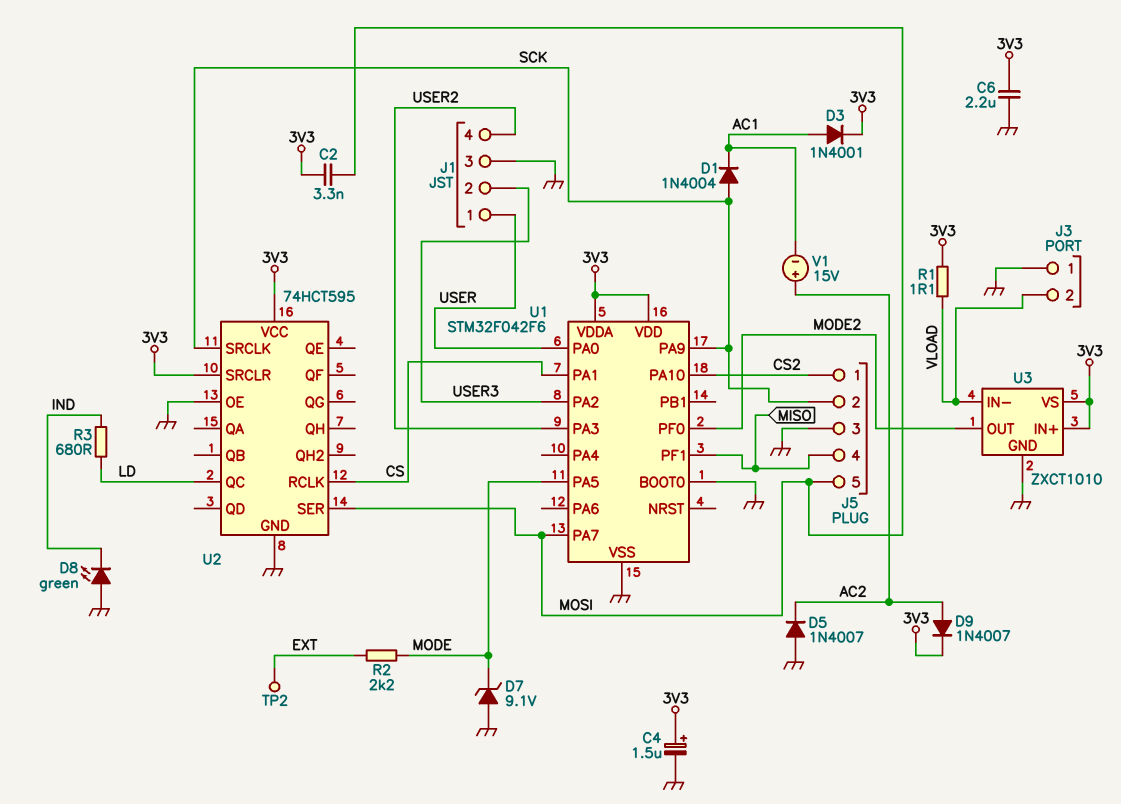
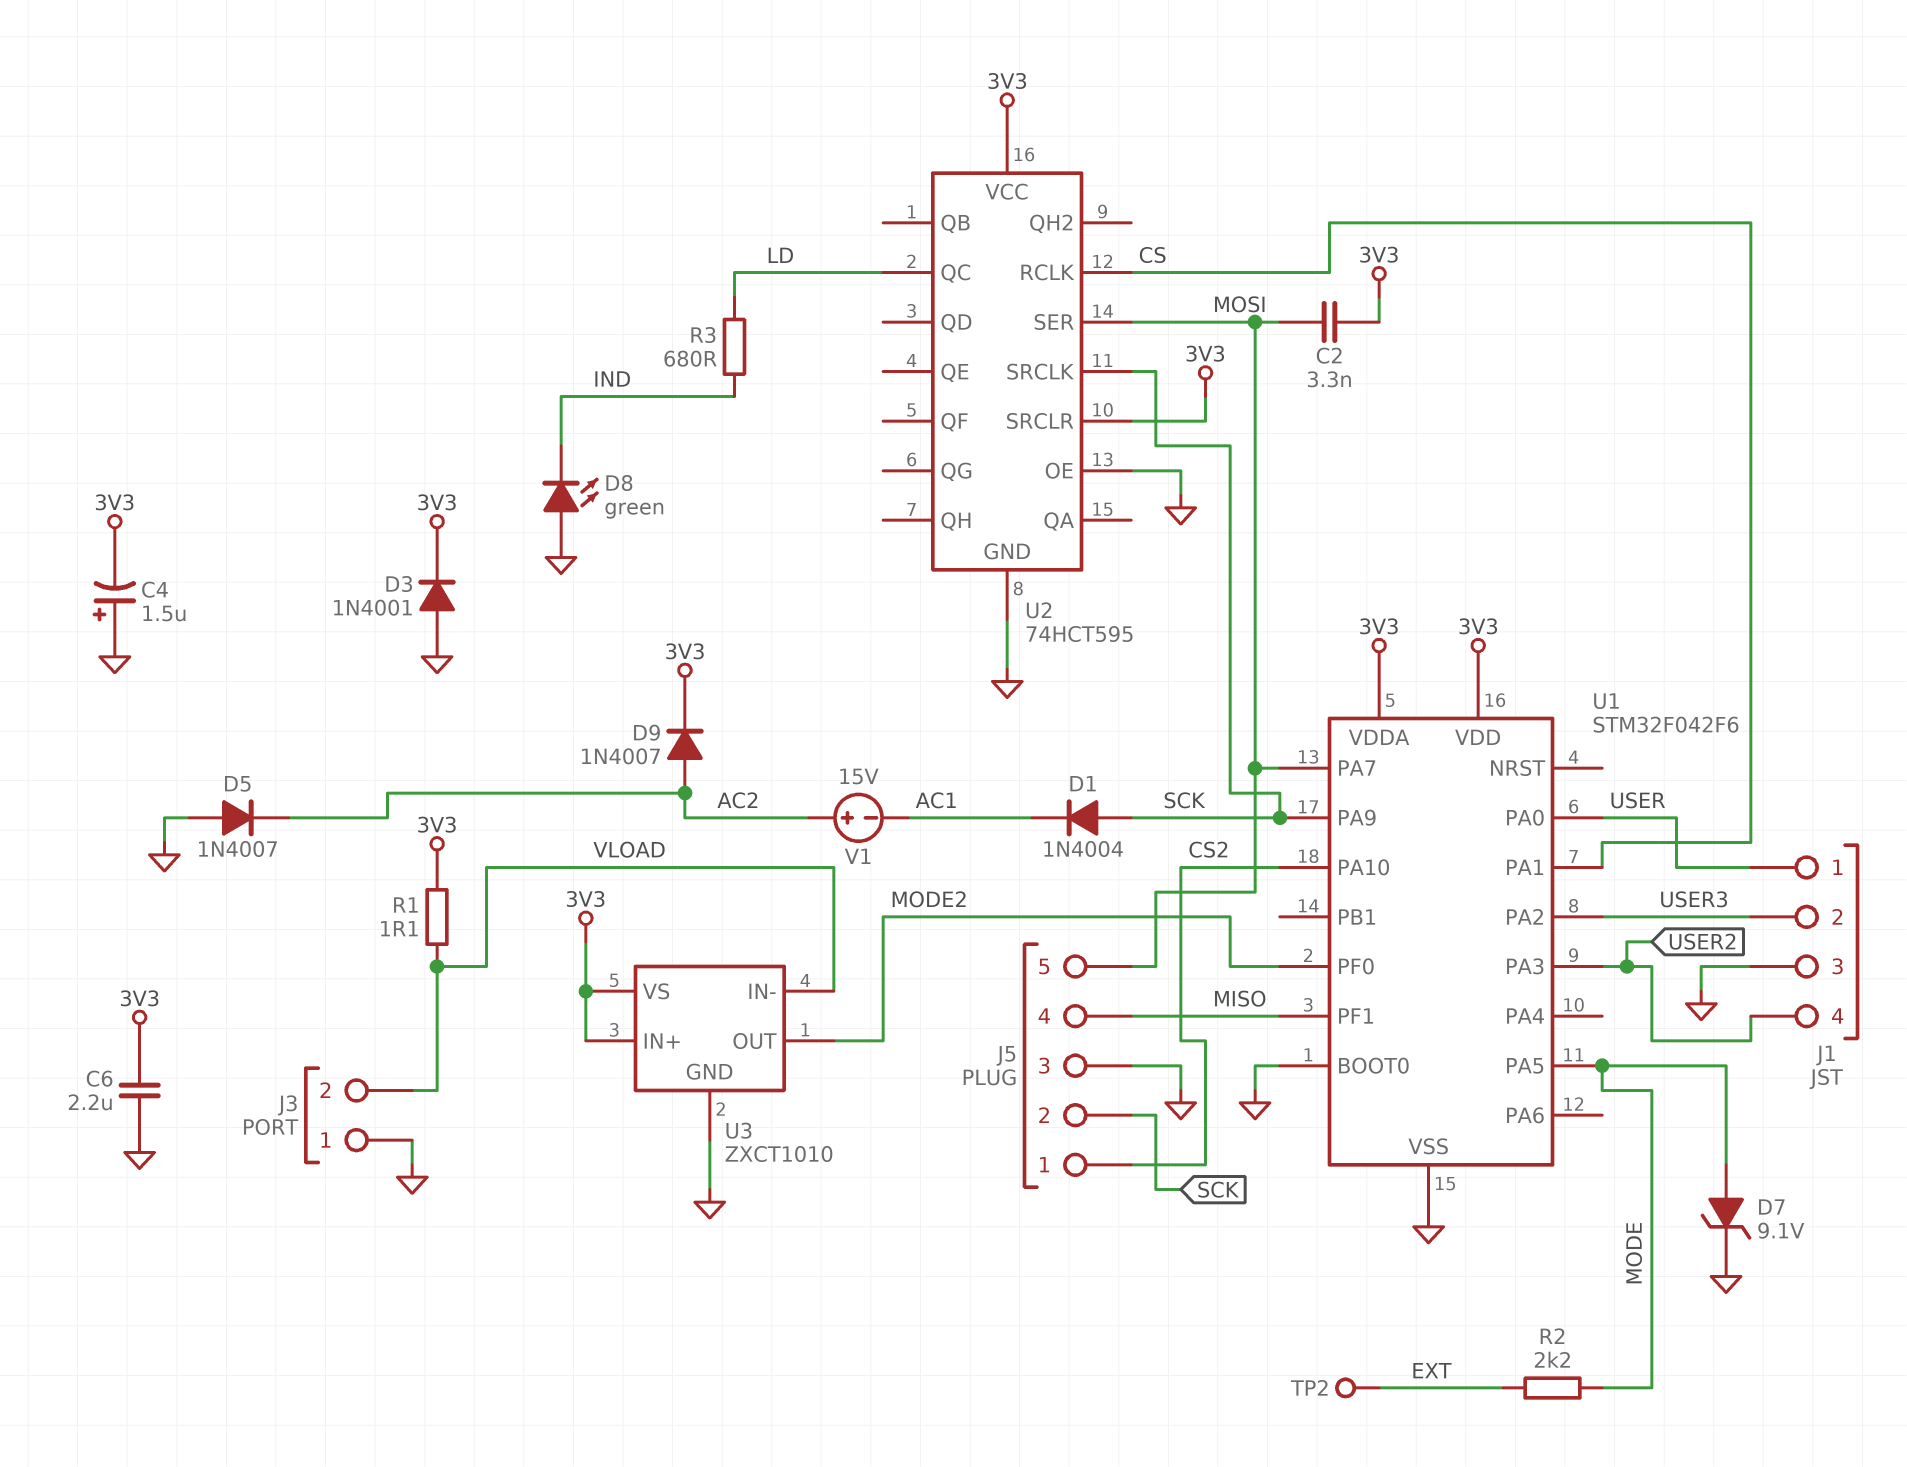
C4: 1.5uF (plus 3V3, minus GND) -> 1.5uF (plus GND, minus 3V3)
D3: diode 1N4001 (A AC1, K 3V3) -> diode 1N4001 (A GND, K 3V3)
D7: zener 9.1V (A GND, K MODE) -> zener 9.1V (A MODE, K GND)

